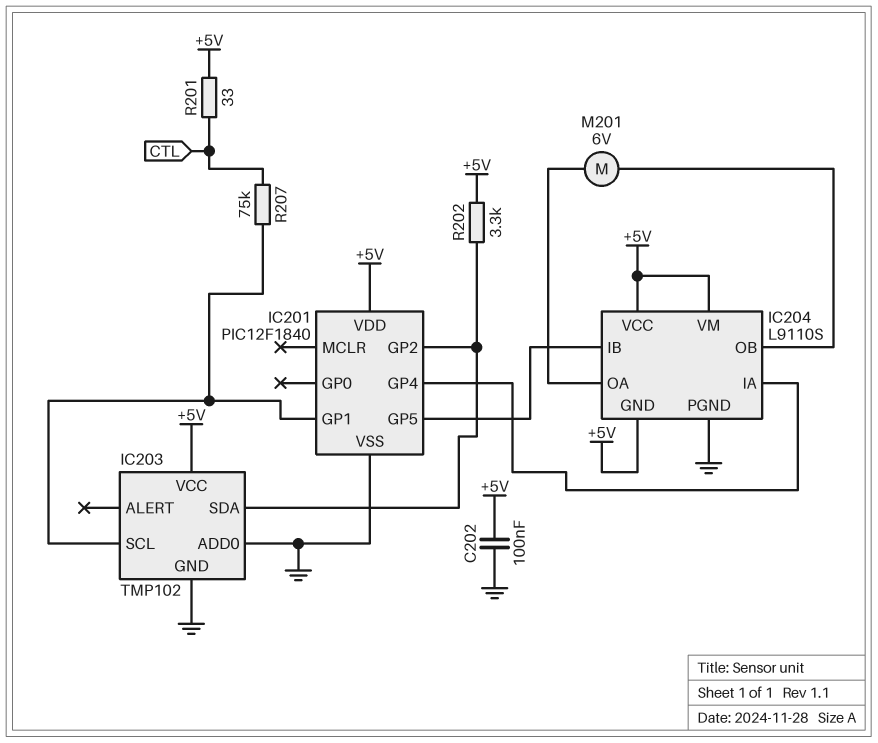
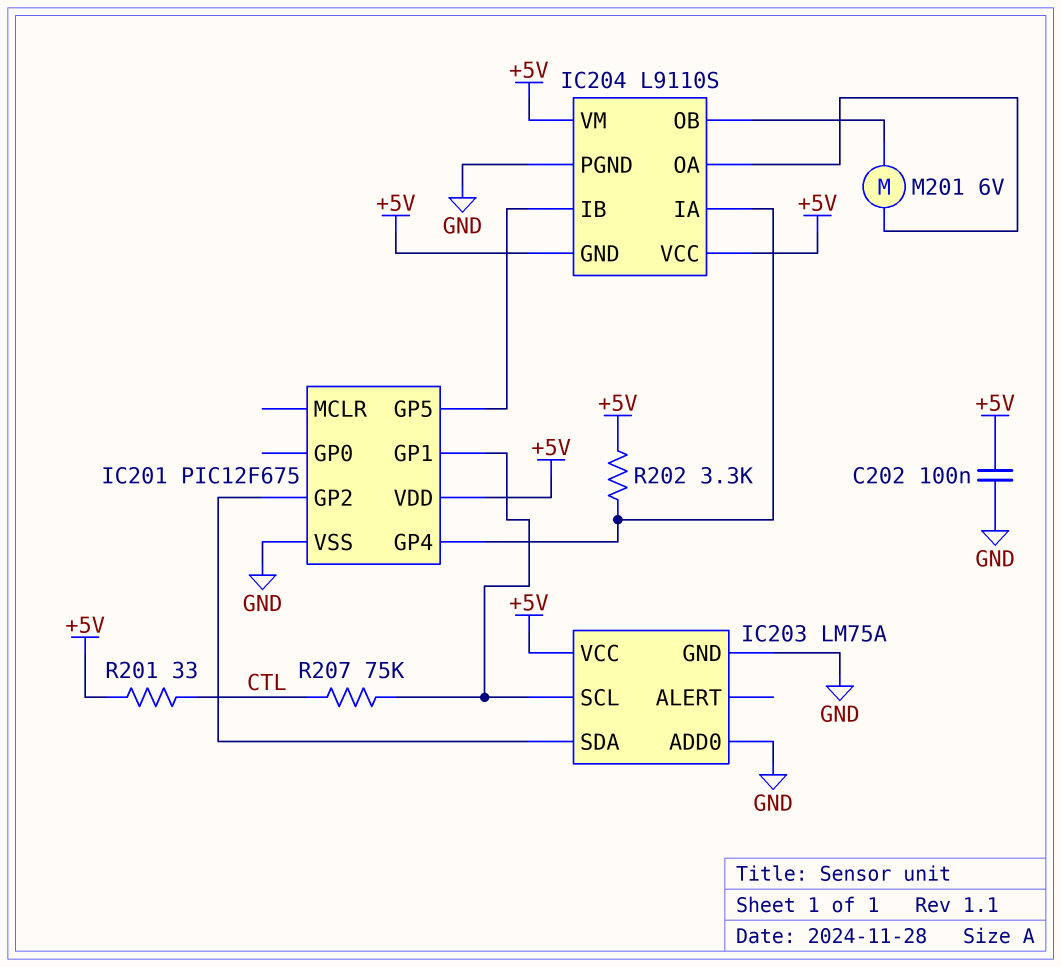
IC201: PIC12F1840 -> PIC12F675
IC203: TMP102 -> LM75A
R202: 3.3k (+5V, IC201/GP2) -> 3.3k (+5V, IC201/GP4)

